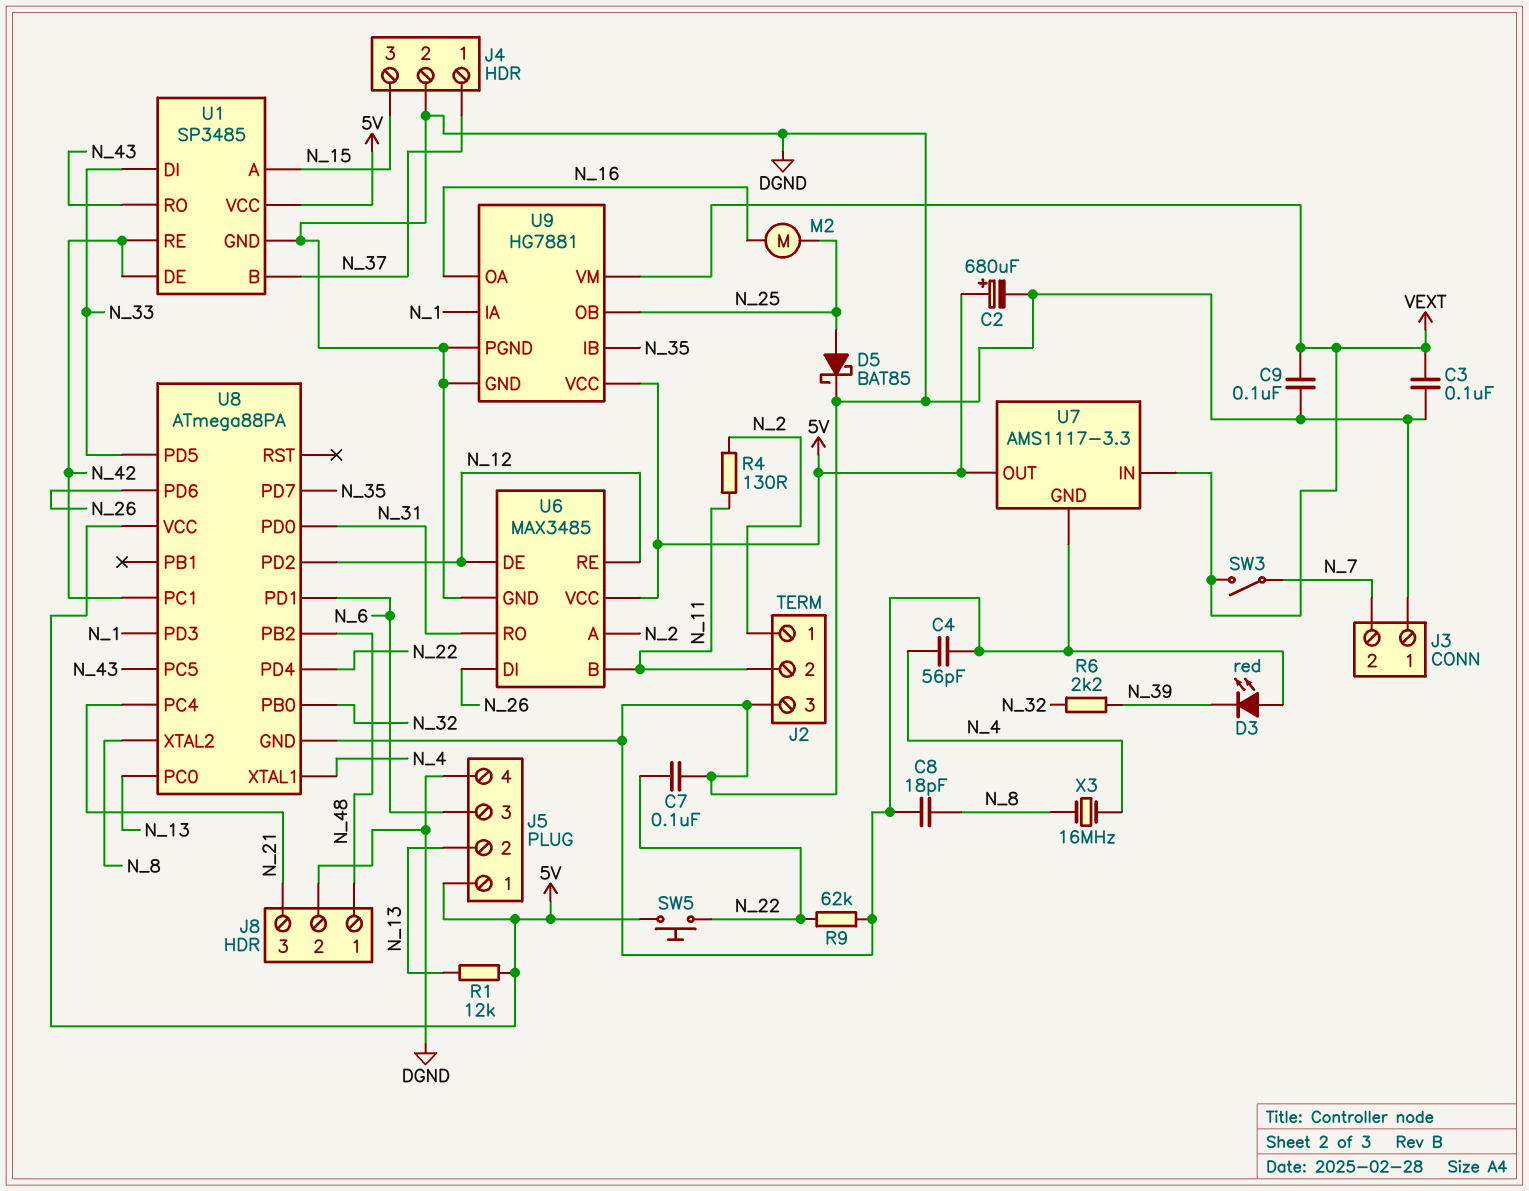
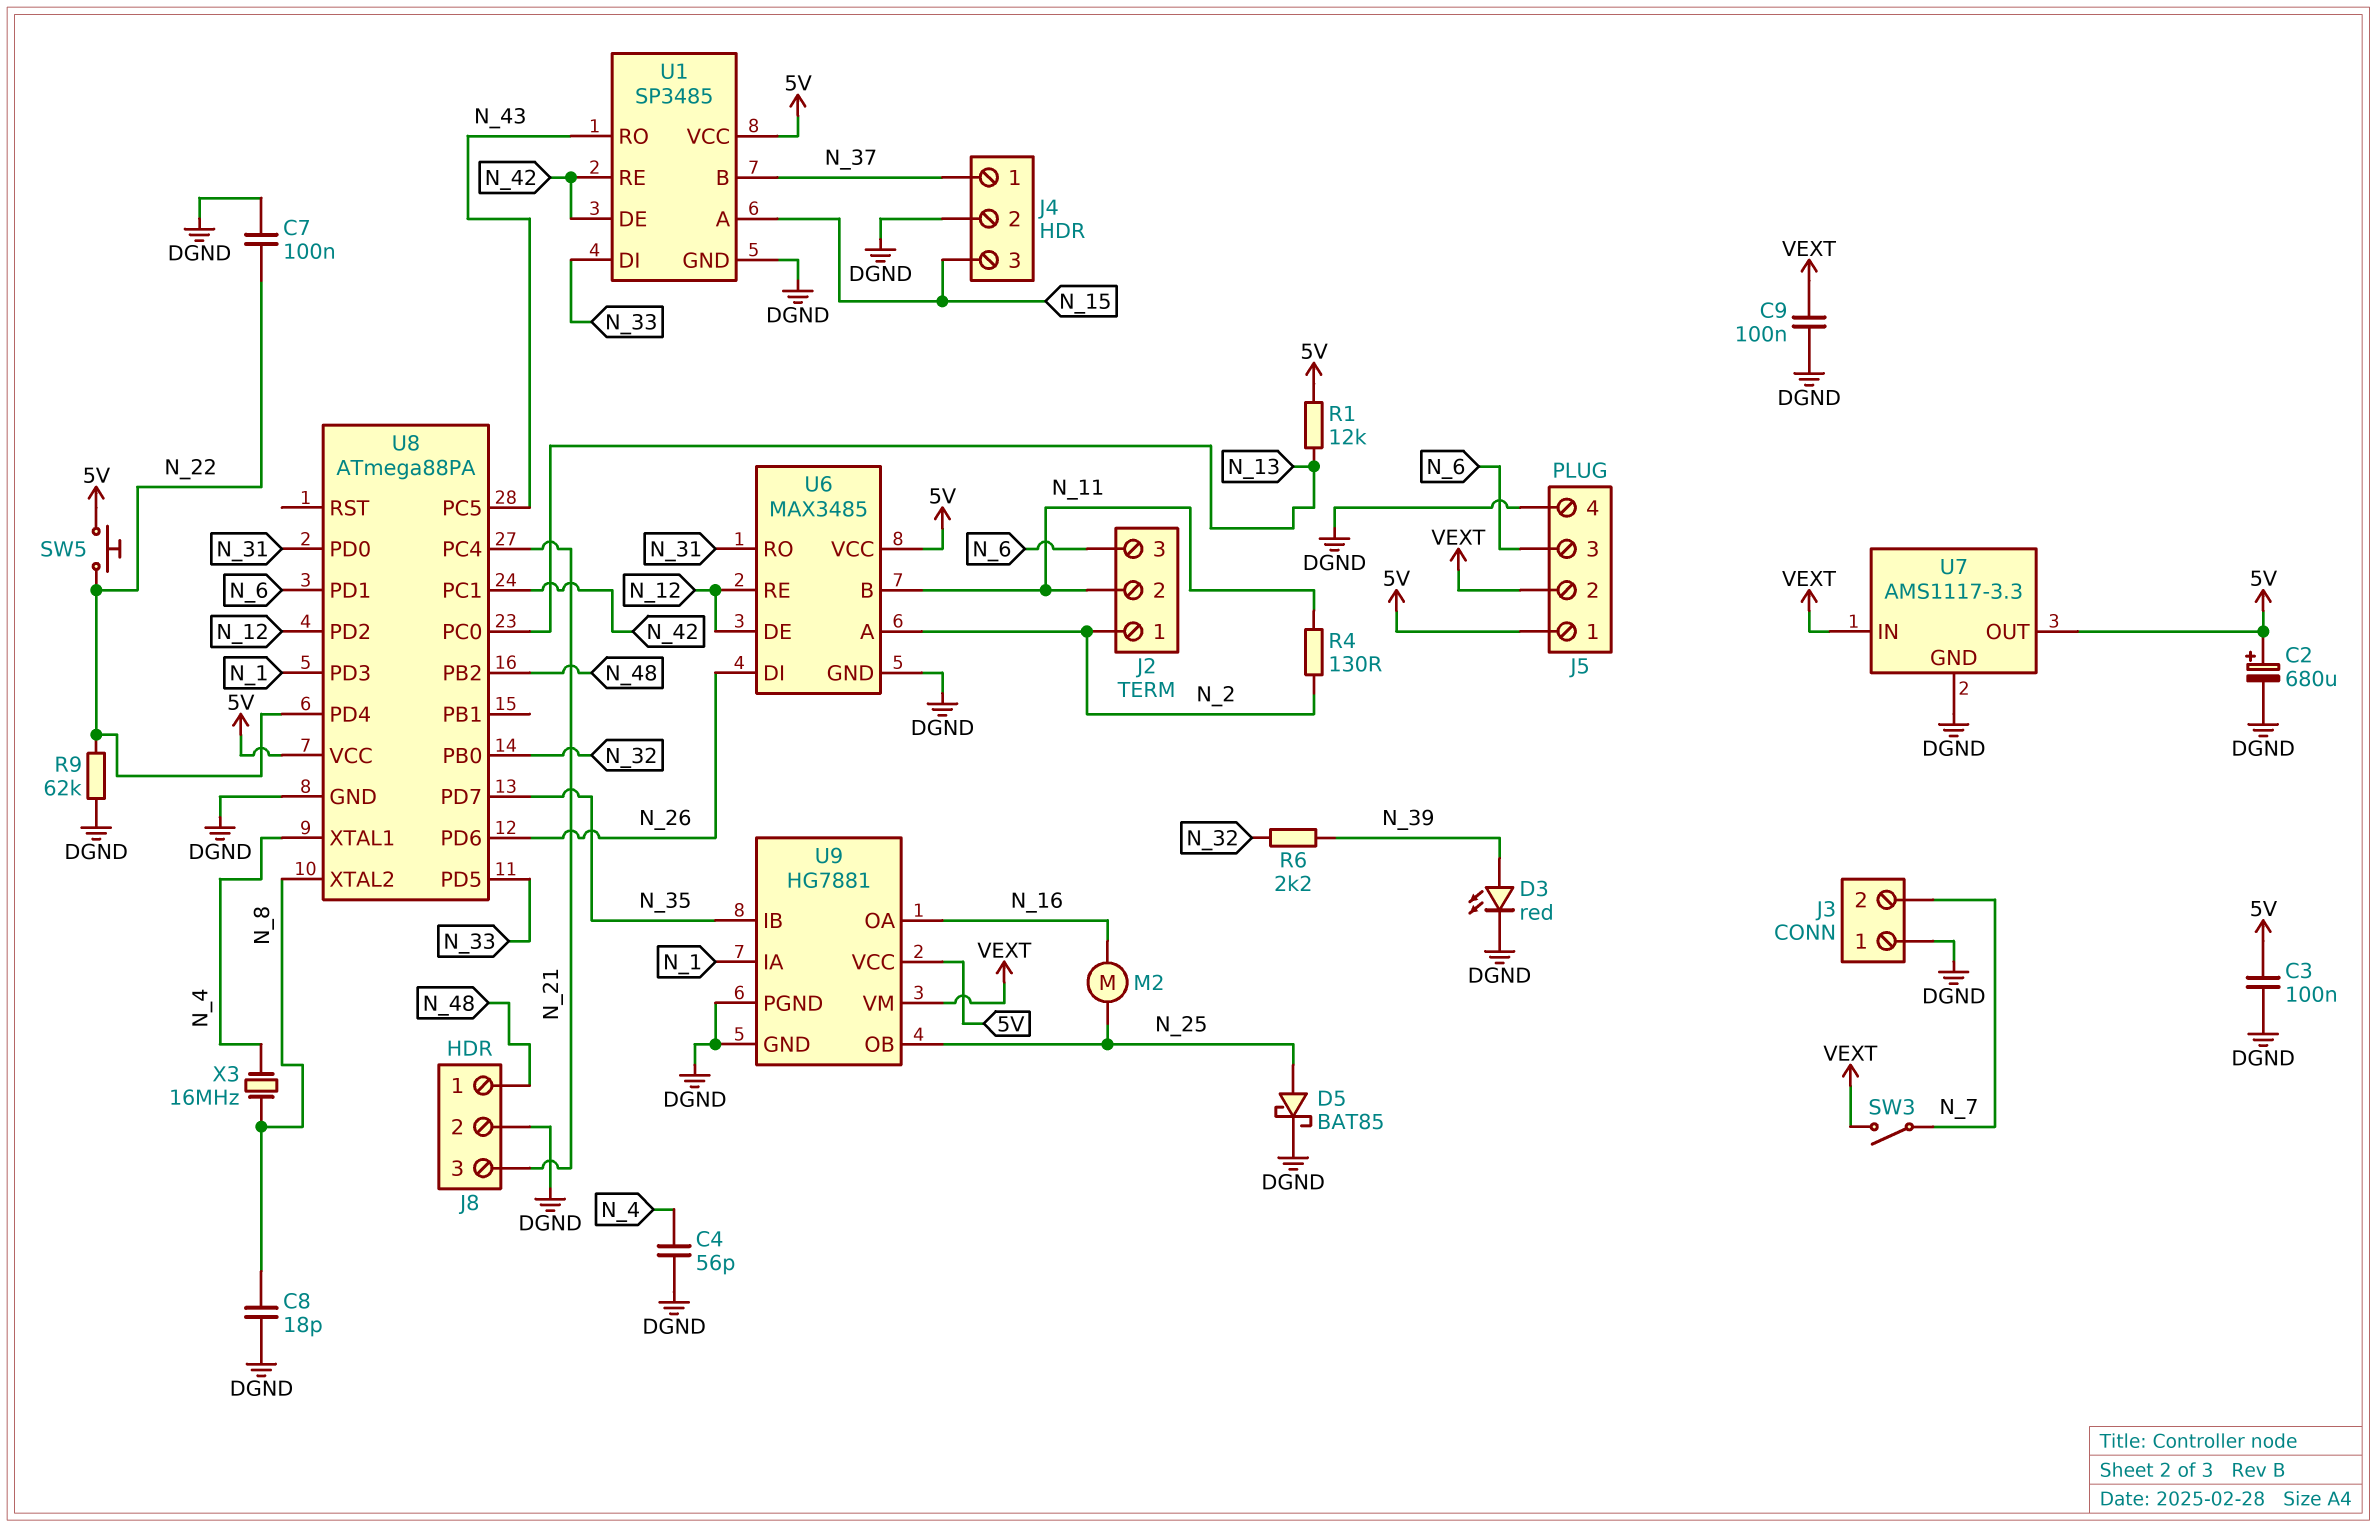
C3: 100nF (DGND, VEXT) -> 100nF (5V, DGND)
D3: LED red (A DGND, K N_39) -> LED red (A N_39, K DGND)
J2 pin 3: DGND -> N_6
J5 pin 2: N_13 -> VEXT

